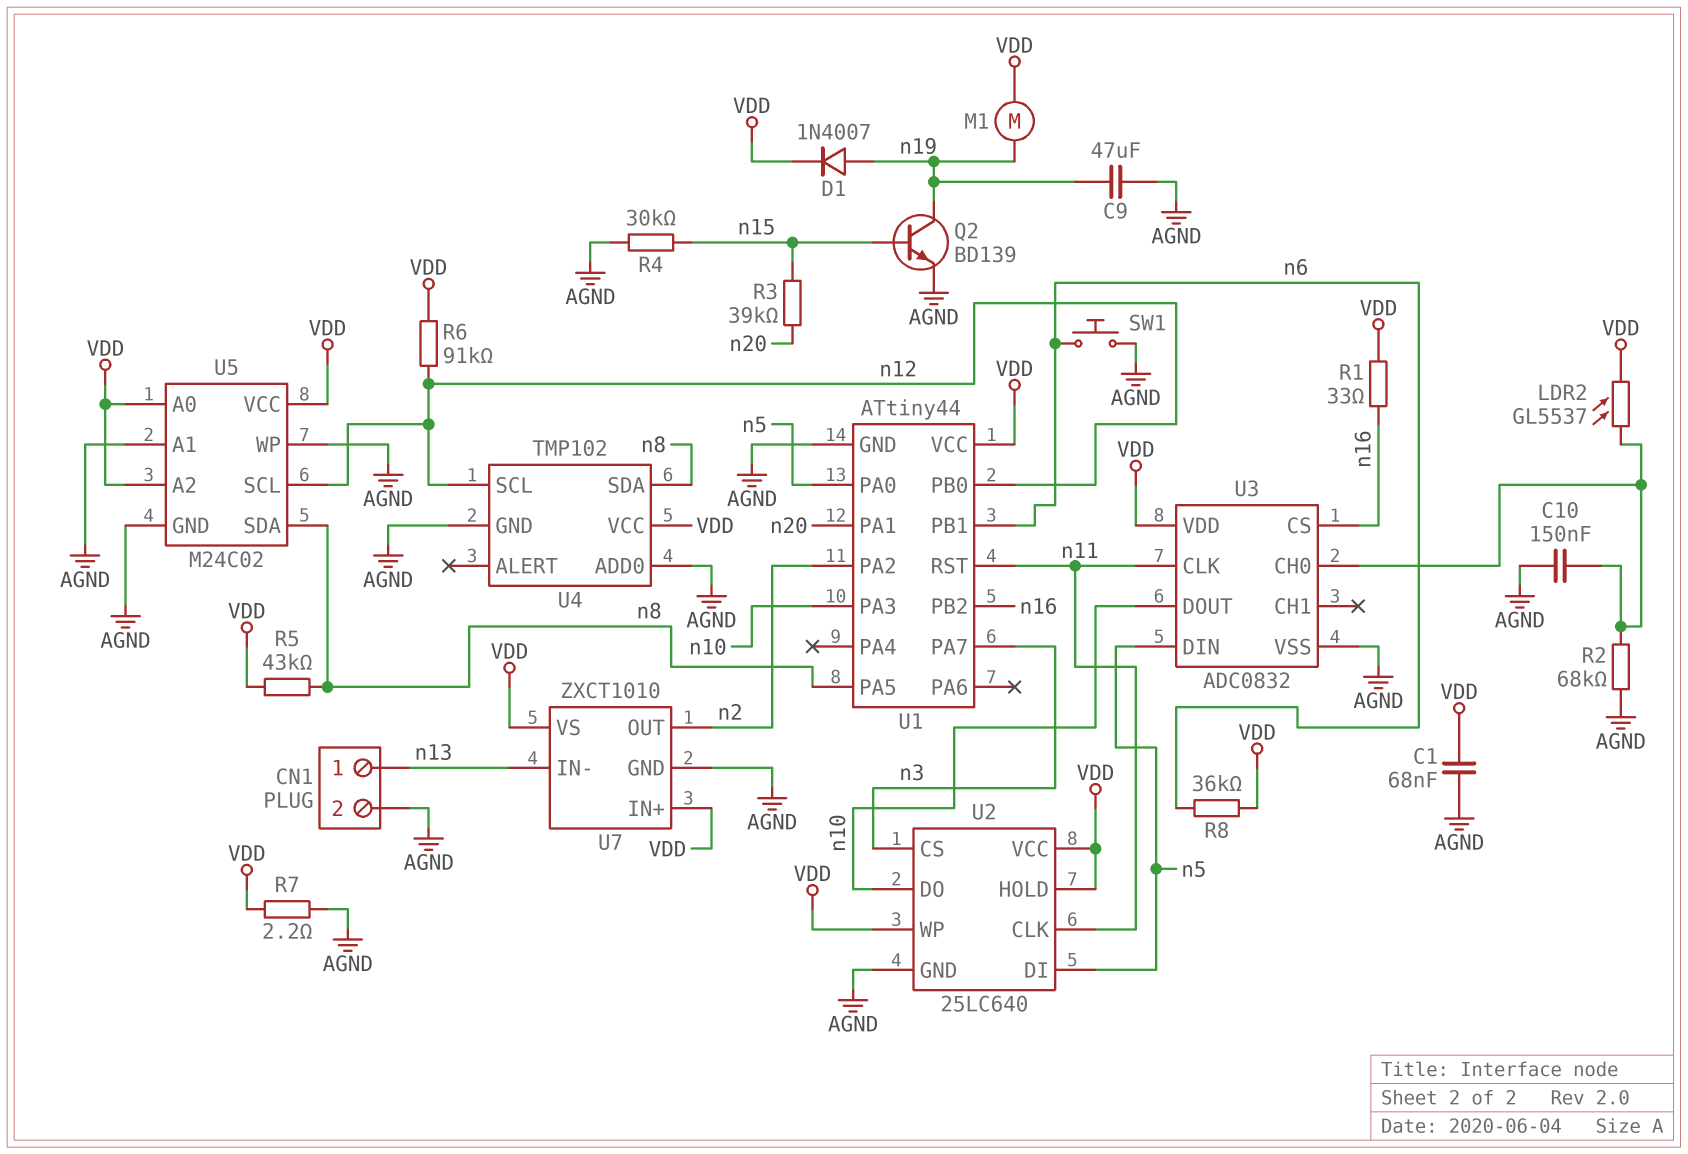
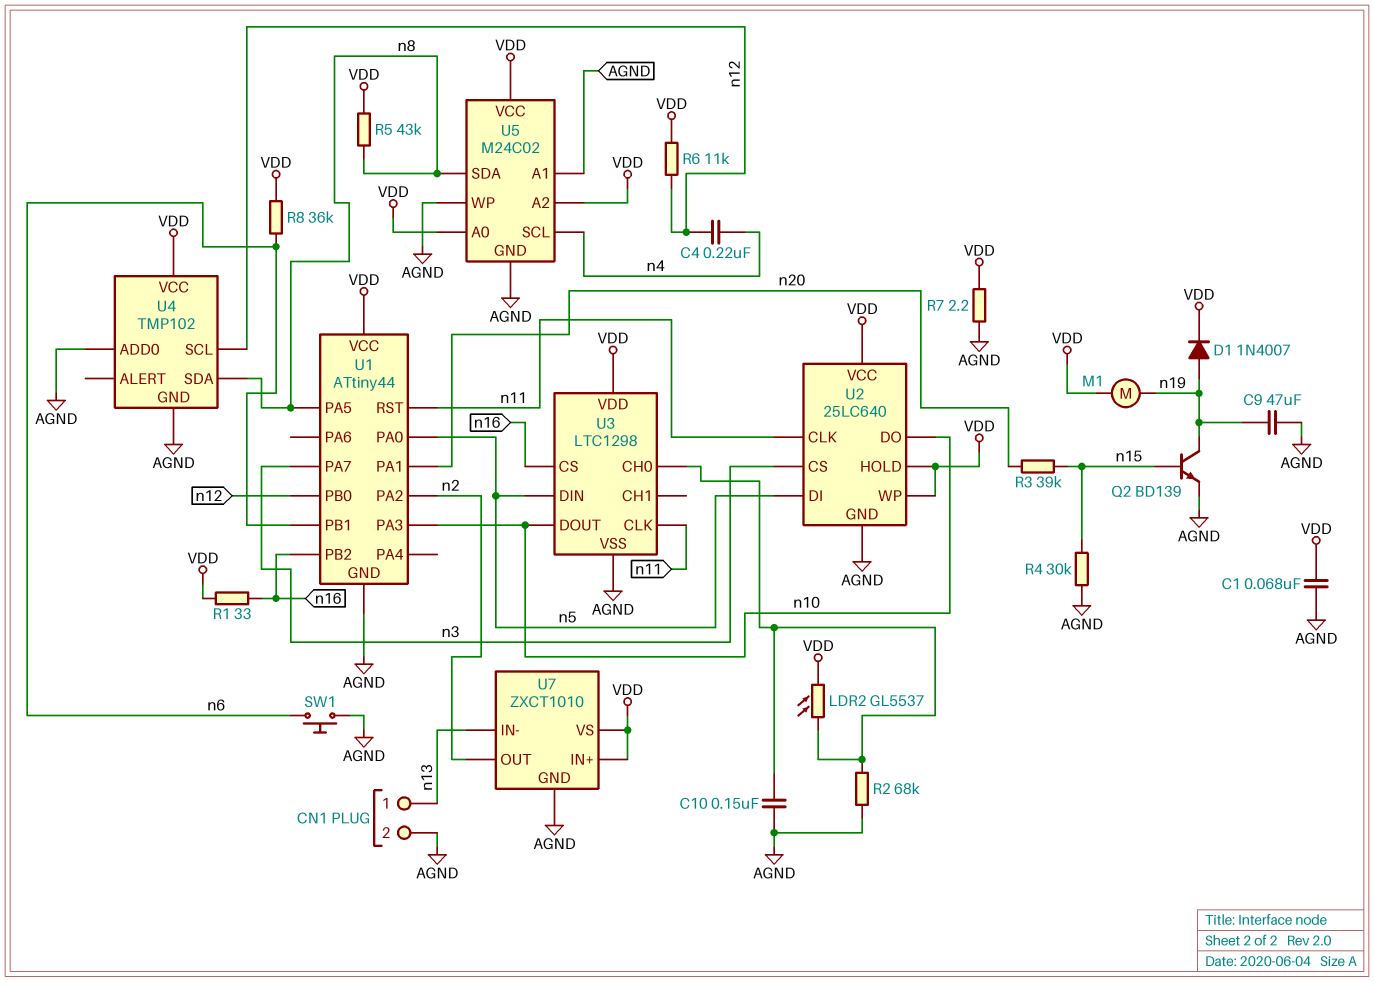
C4: none -> 220nF (n4, n12)
R6: 91k (VDD, n12) -> 11k (VDD, n12)
U3: ADC0832 -> LTC1298
U5 pin SCL: n12 -> n4

